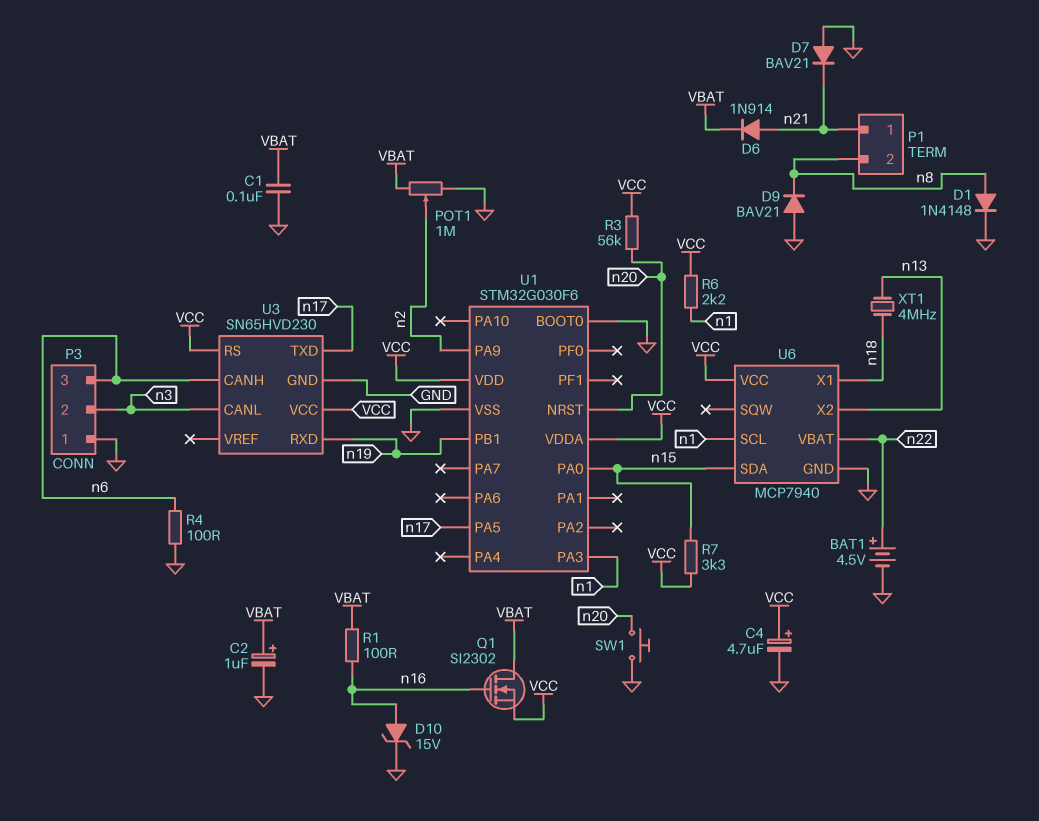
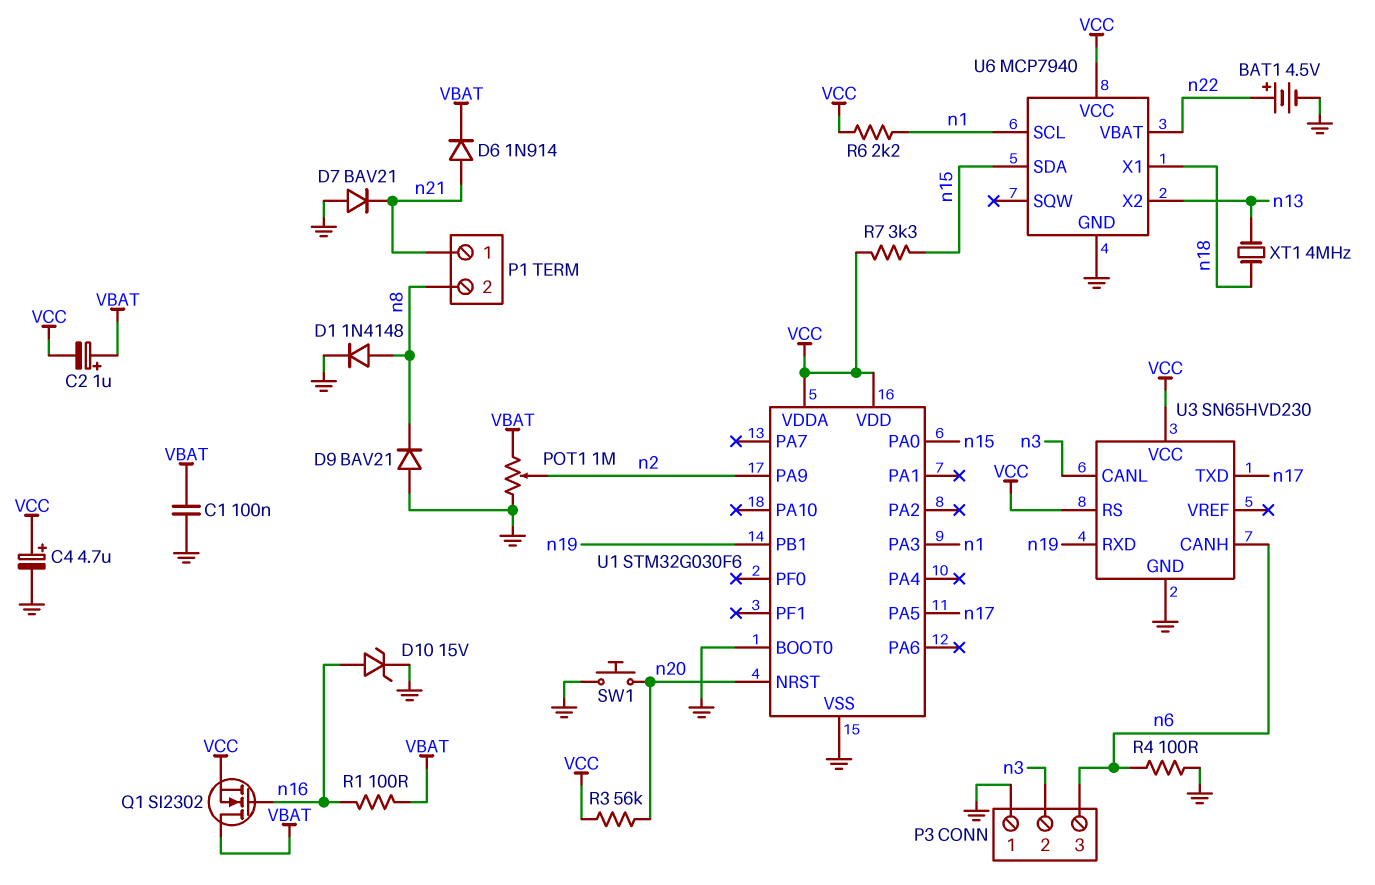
C2: 1uF (plus VBAT, minus GND) -> 1uF (plus VBAT, minus VCC)

